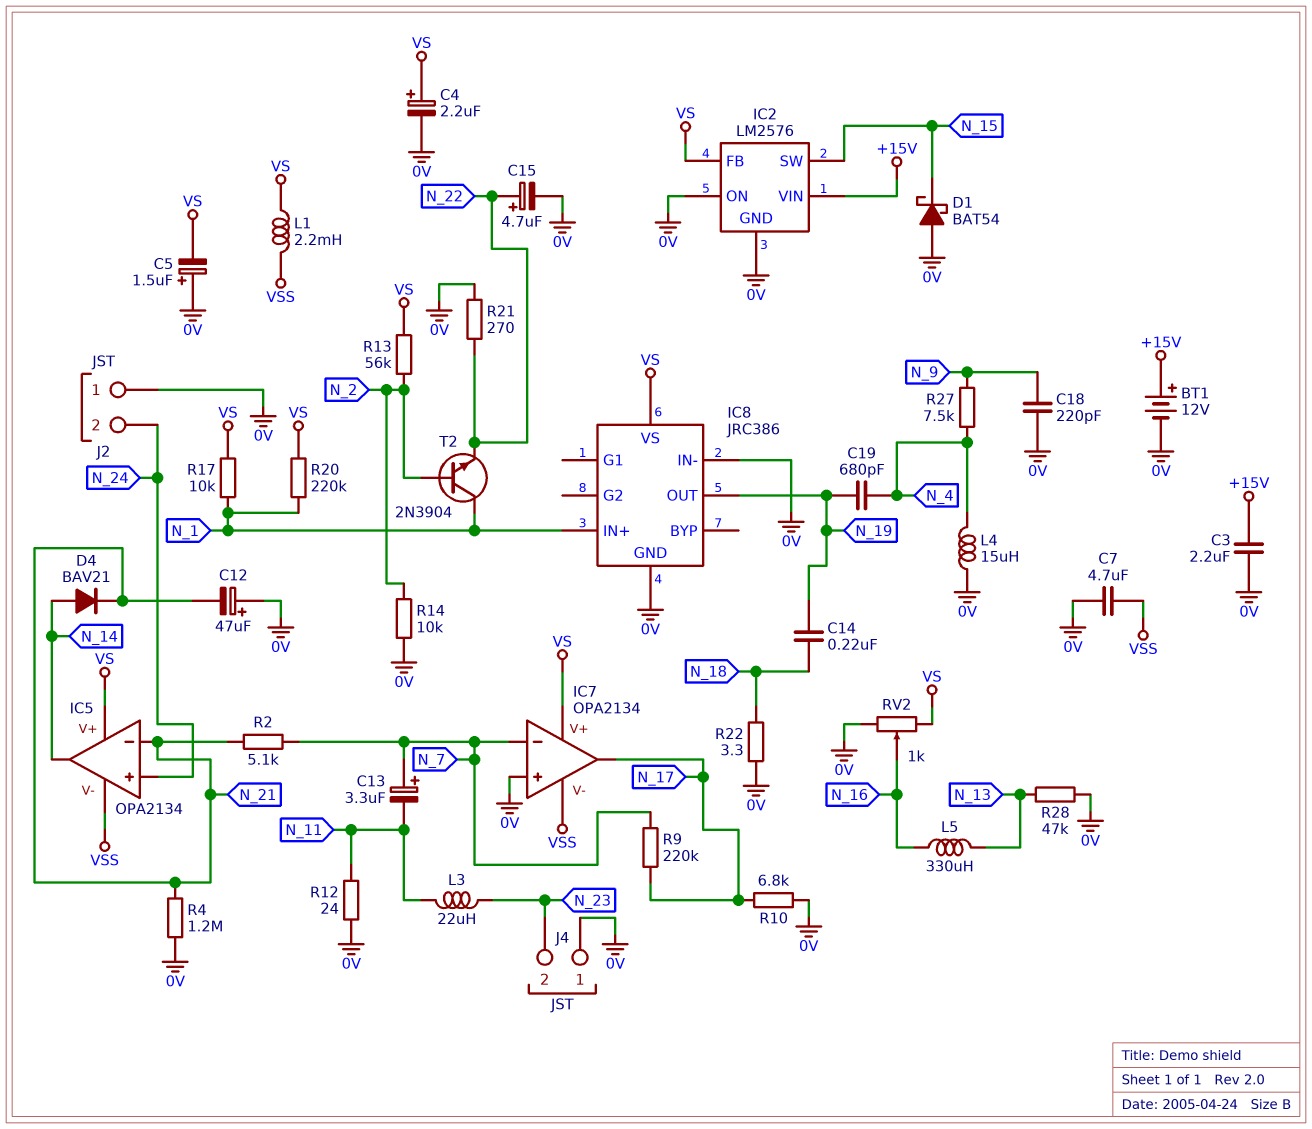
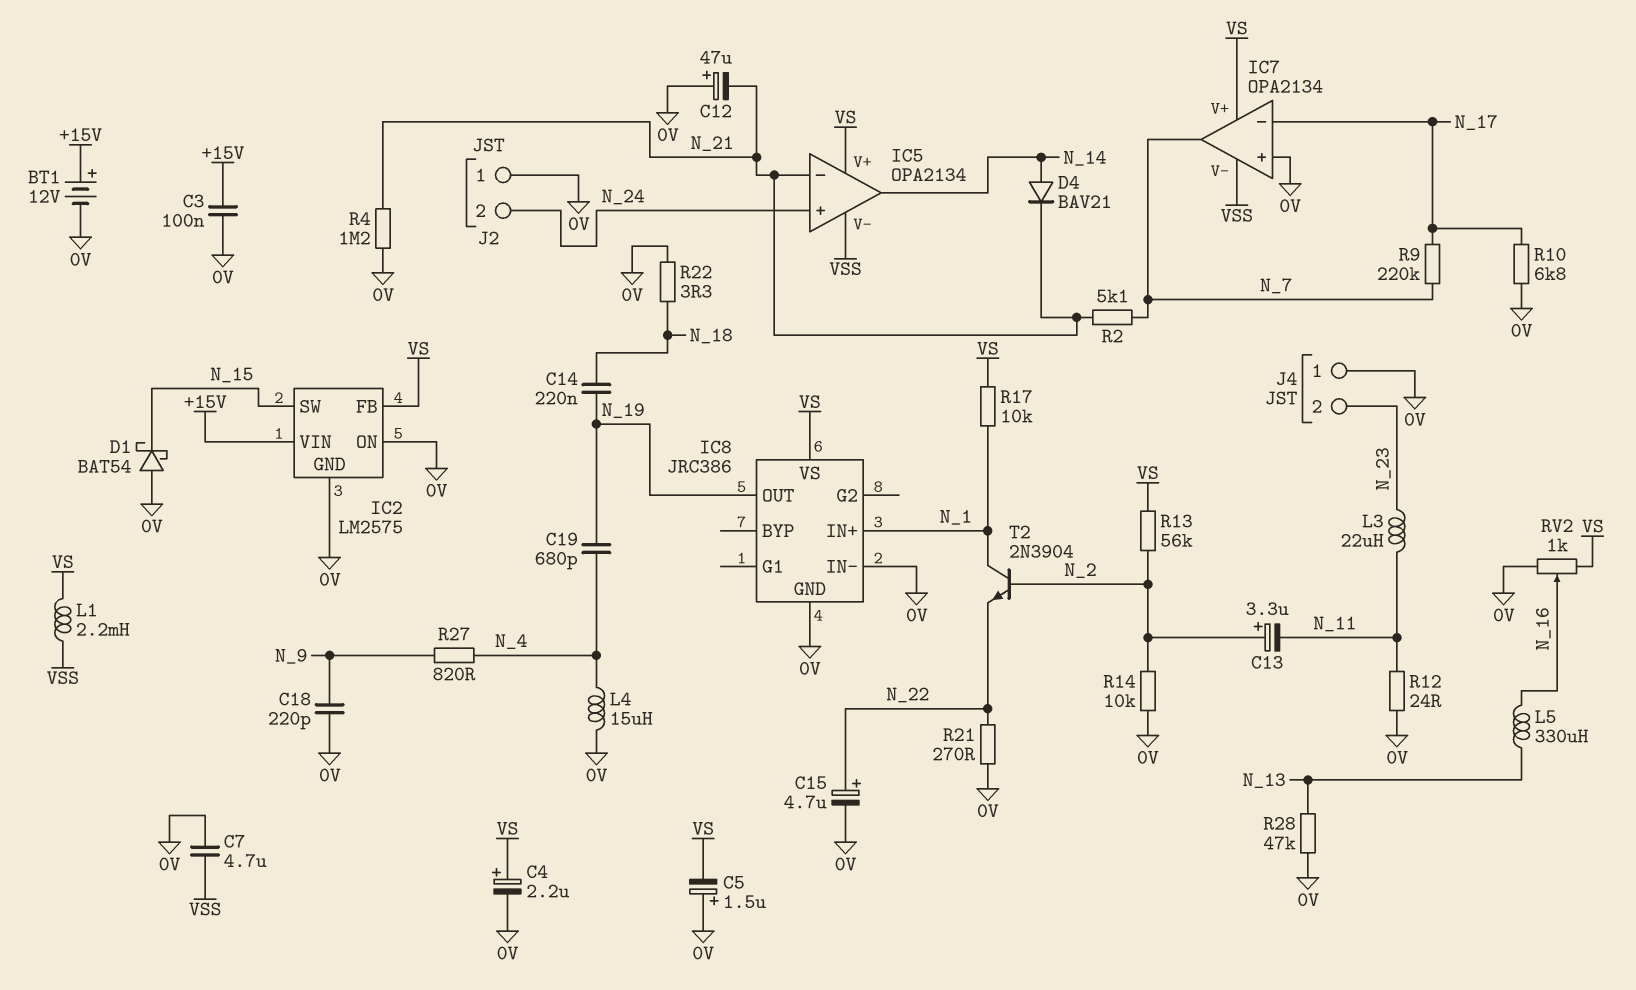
C3: 2.2uF (+15V, 0V) -> 100nF (+15V, 0V)
C13: 3.3uF (plus N_7, minus N_11) -> 3.3uF (plus N_2, minus N_11)
IC2: LM2576 -> LM2575
IC7 pin in-: N_7 -> N_17
IC7 pin out: N_17 -> N_7
R20: 220k (N_1, VS) -> none
R27: 7.5k (N_4, N_9) -> 820 (N_4, N_9)

